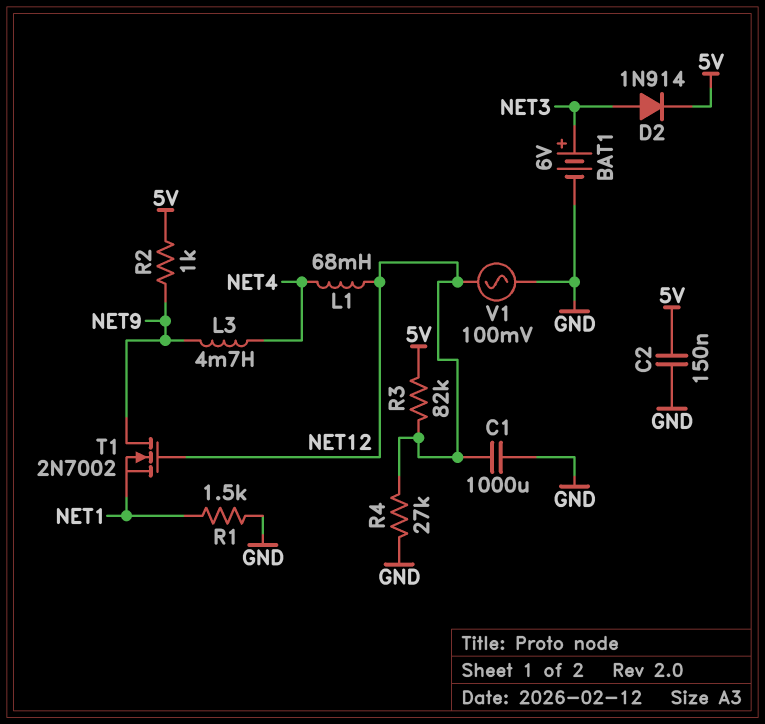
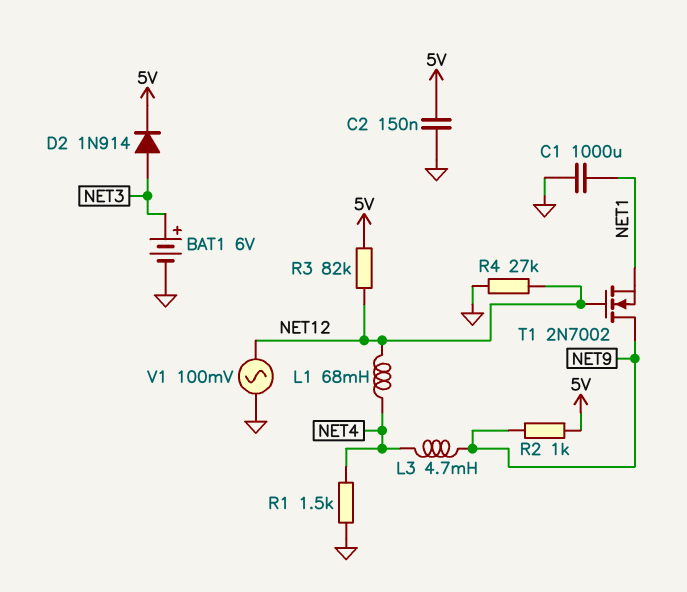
C1: 1000uF (GND, NET12) -> 1000uF (GND, NET1)
R1: 1.5k (GND, NET1) -> 1.5k (GND, NET4)

